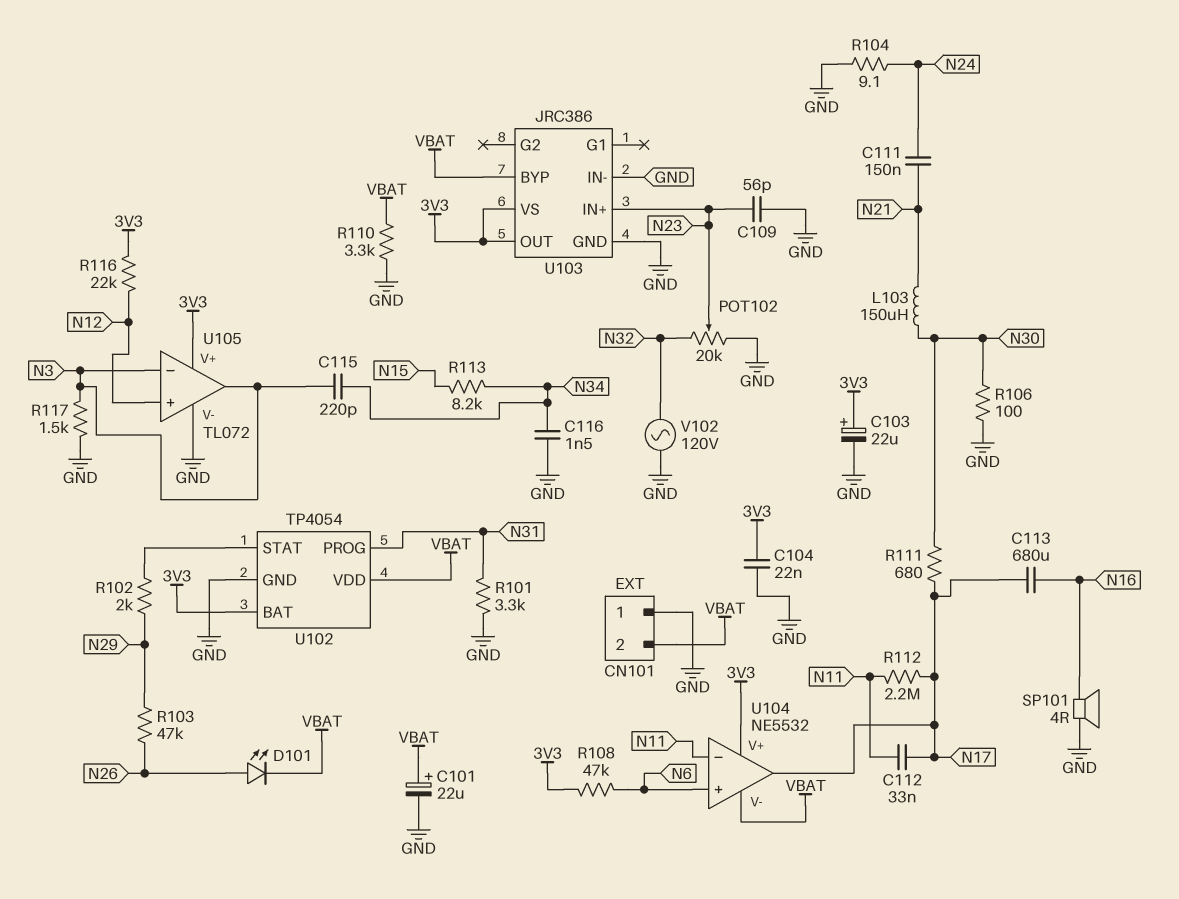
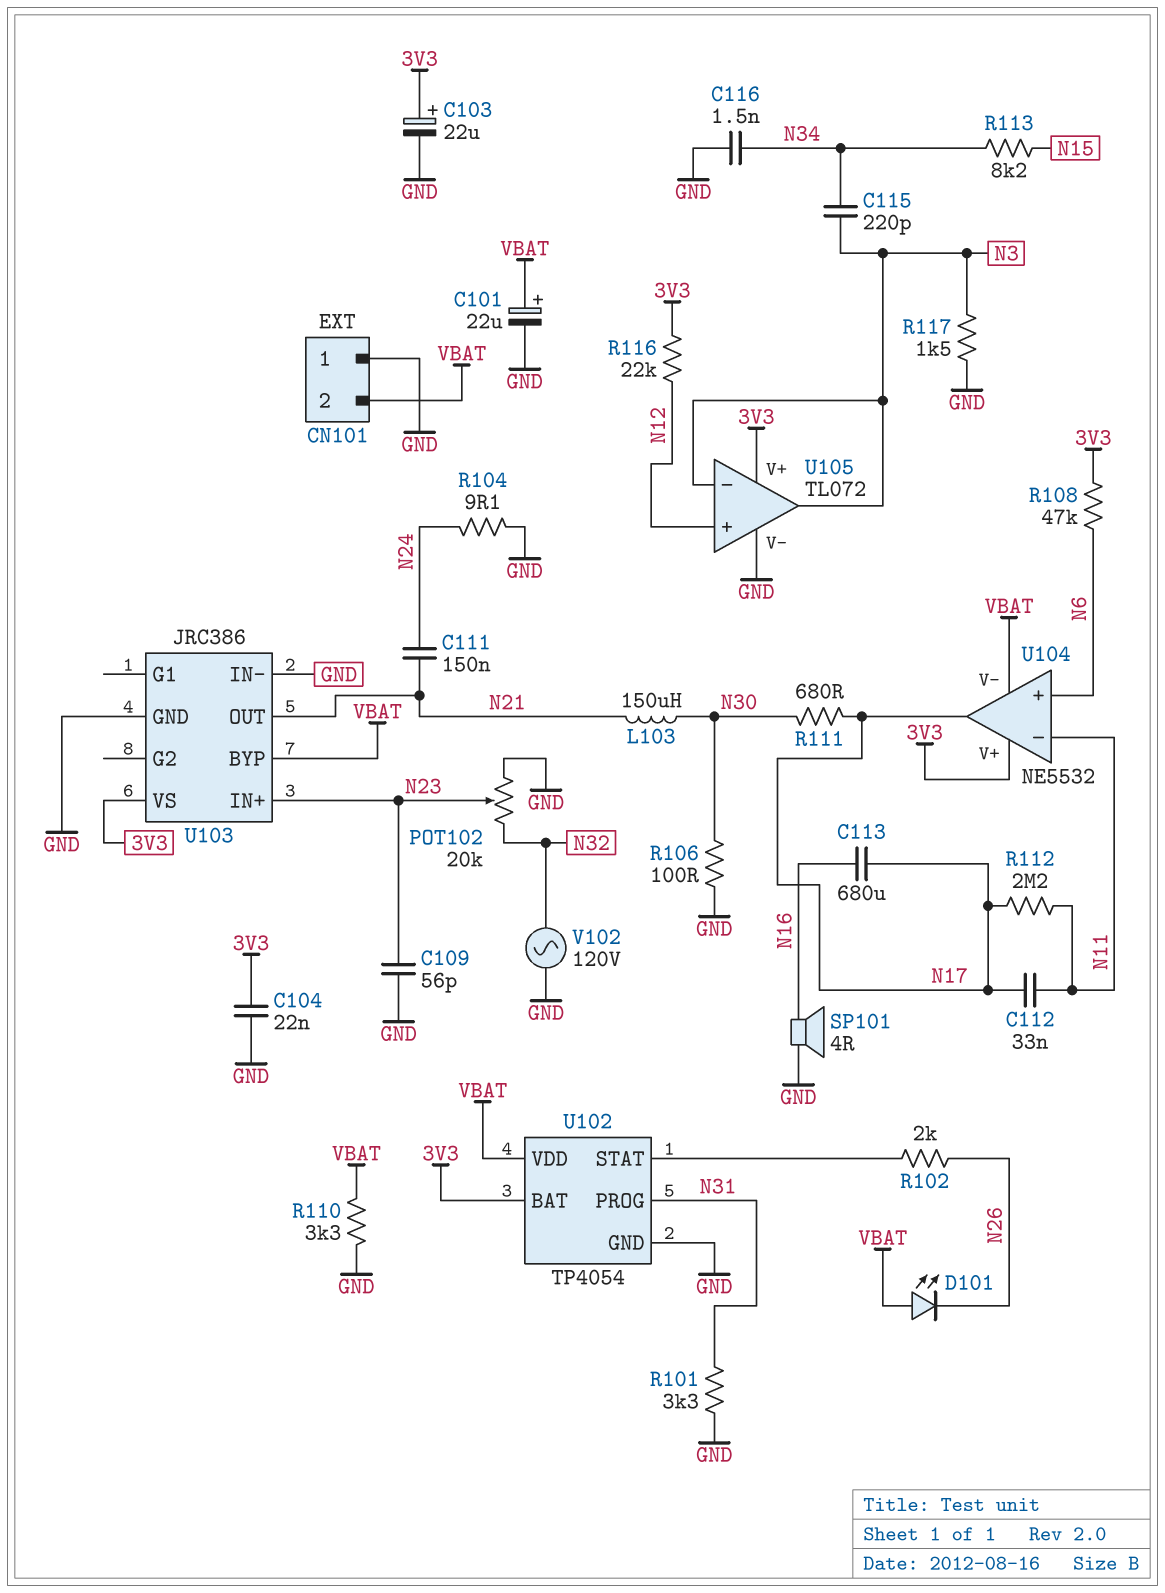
D101: LED (A N26, K VBAT) -> LED (A VBAT, K N26)
R102: 2k (N29, U102/STAT) -> 2k (N26, U102/STAT)
R103: 47k (N26, N29) -> none
U103 pin OUT: 3V3 -> N21

